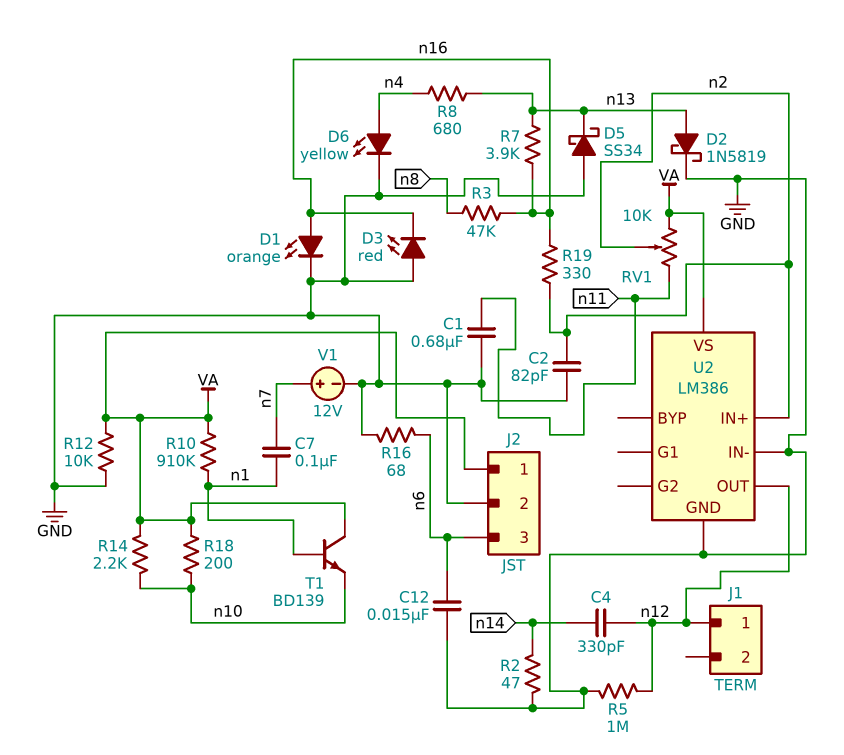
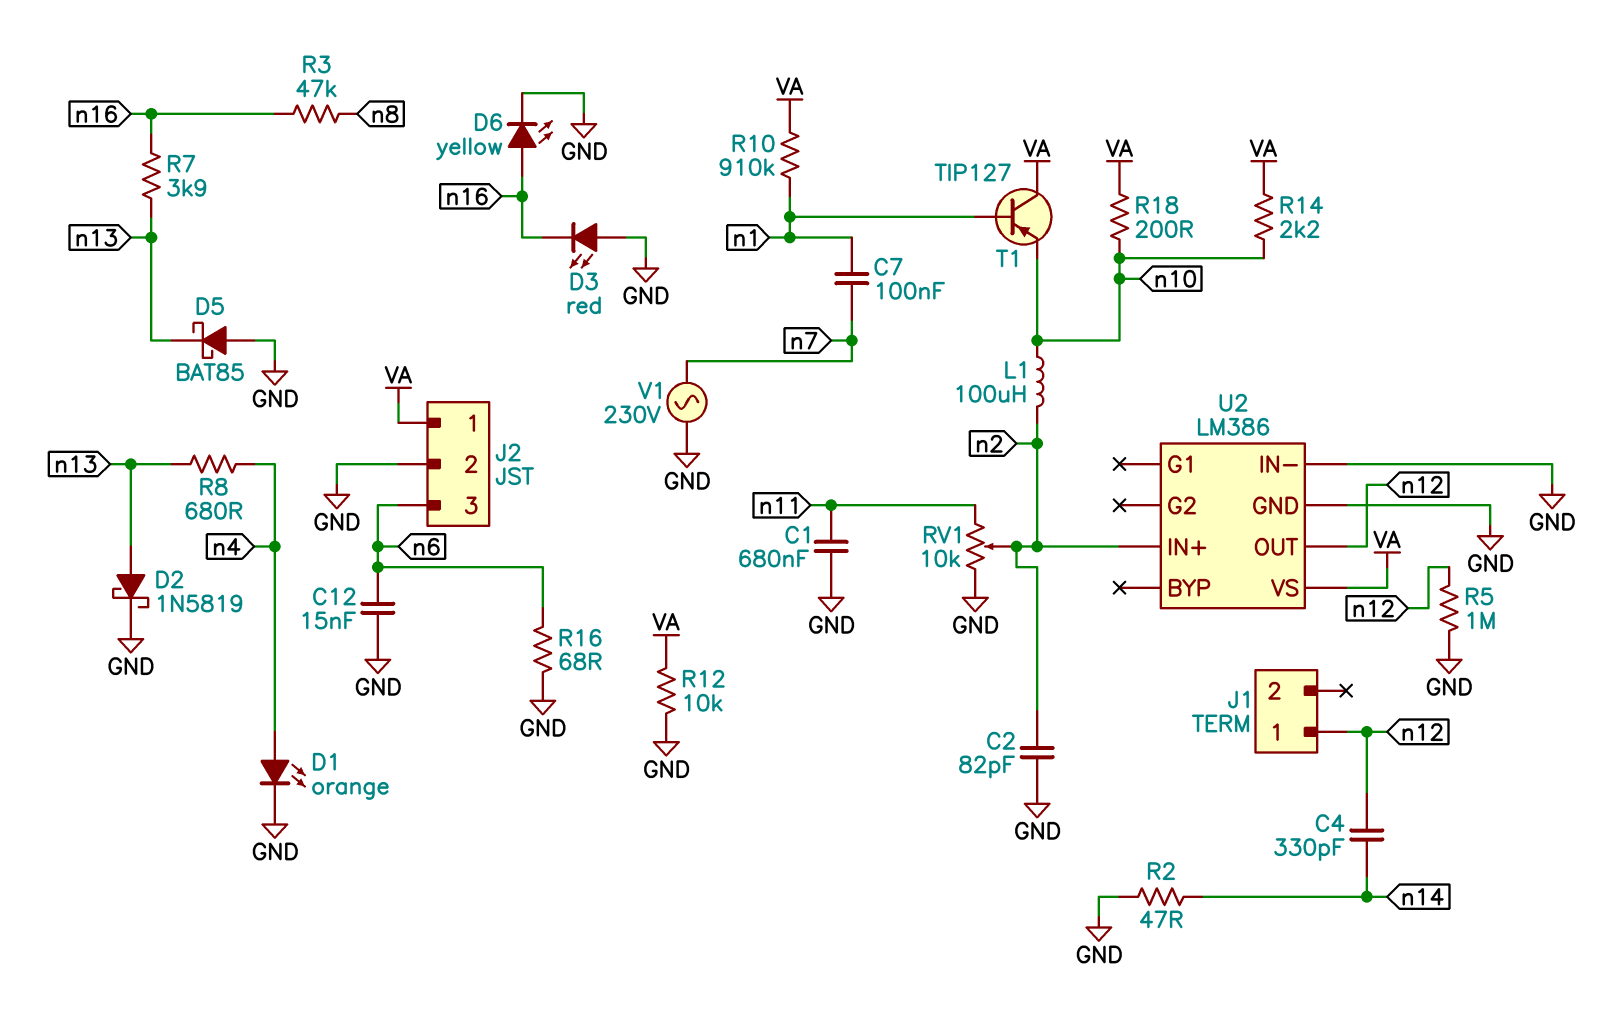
D1: LED orange (A n16, K GND) -> LED orange (A n4, K GND)
D5: schottky SS34 (A GND, K n13) -> schottky BAT85 (A GND, K n13)
D6: LED yellow (A n4, K GND) -> LED yellow (A n16, K GND)
L1: none -> 100uH (n2, n10)
R19: 330 (n2, n16) -> none
RV1: 10k (VA, n11, wiper n2) -> 10k (GND, n11, wiper n2)
T1: NPN BD139 (B n1, C VA, E n10) -> PNP TIP127 (B n1, C VA, E n10)
V1: 12V (plus n7, minus GND) -> AC 230V (GND, n7)

